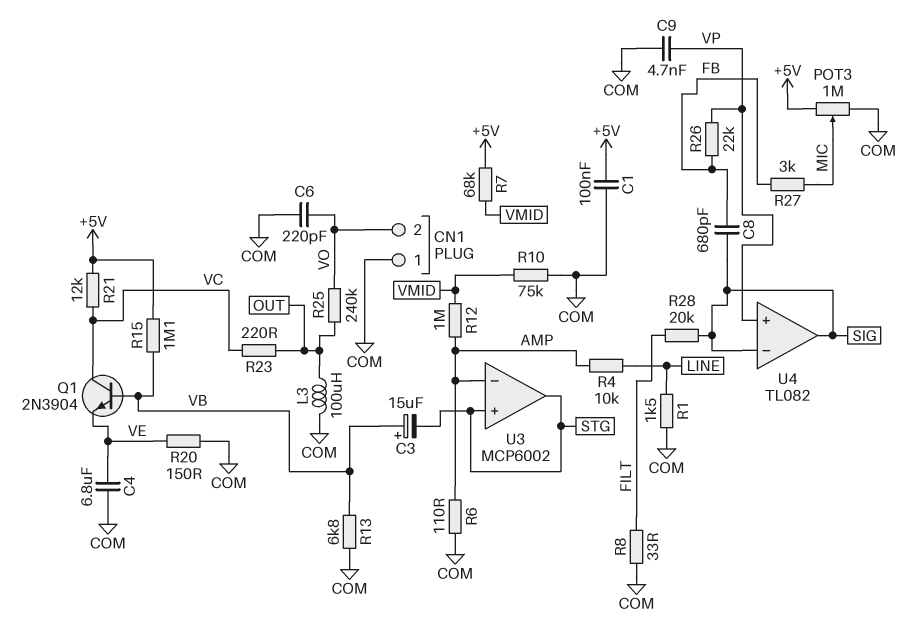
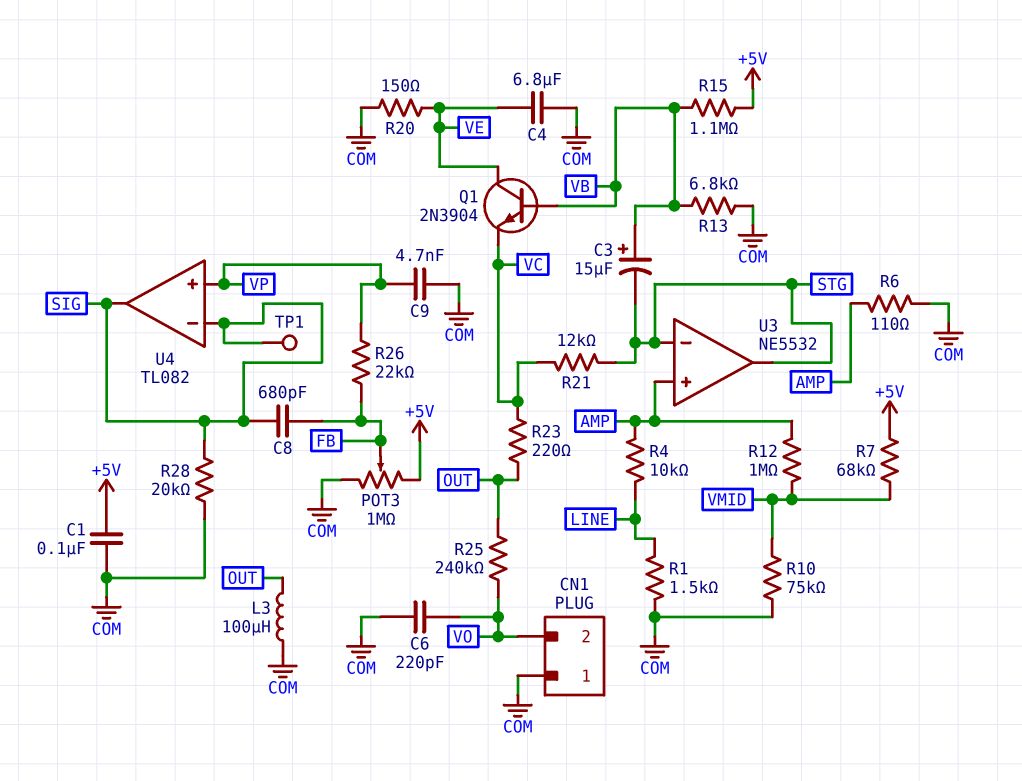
POT3: 1M (+5V, COM, wiper MIC) -> 1M (+5V, COM, wiper FB)
Q1: NPN 2N3904 (B VB, C VC, E VE) -> NPN 2N3904 (B VB, C VE, E VC)
R8: 33 (COM, FILT) -> none
R21: 12k (+5V, VC) -> 12k (STG, VC)
R27: 3k (FB, MIC) -> none
R28: 20k (FILT, SIG) -> 20k (COM, SIG)
TP1: none -> test point (SIG)
U3: MCP6002 -> NE5532
U3 pin in+: STG -> AMP
U3 pin in-: AMP -> STG

